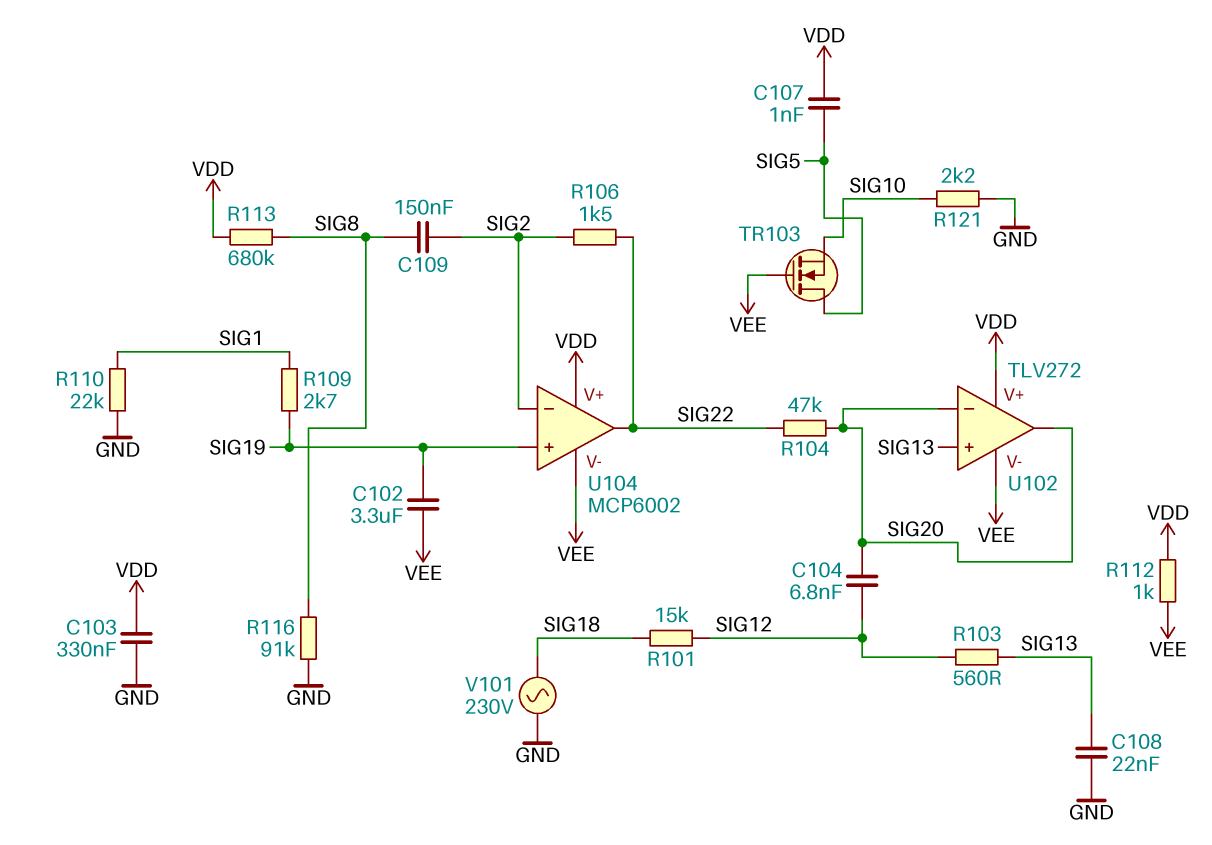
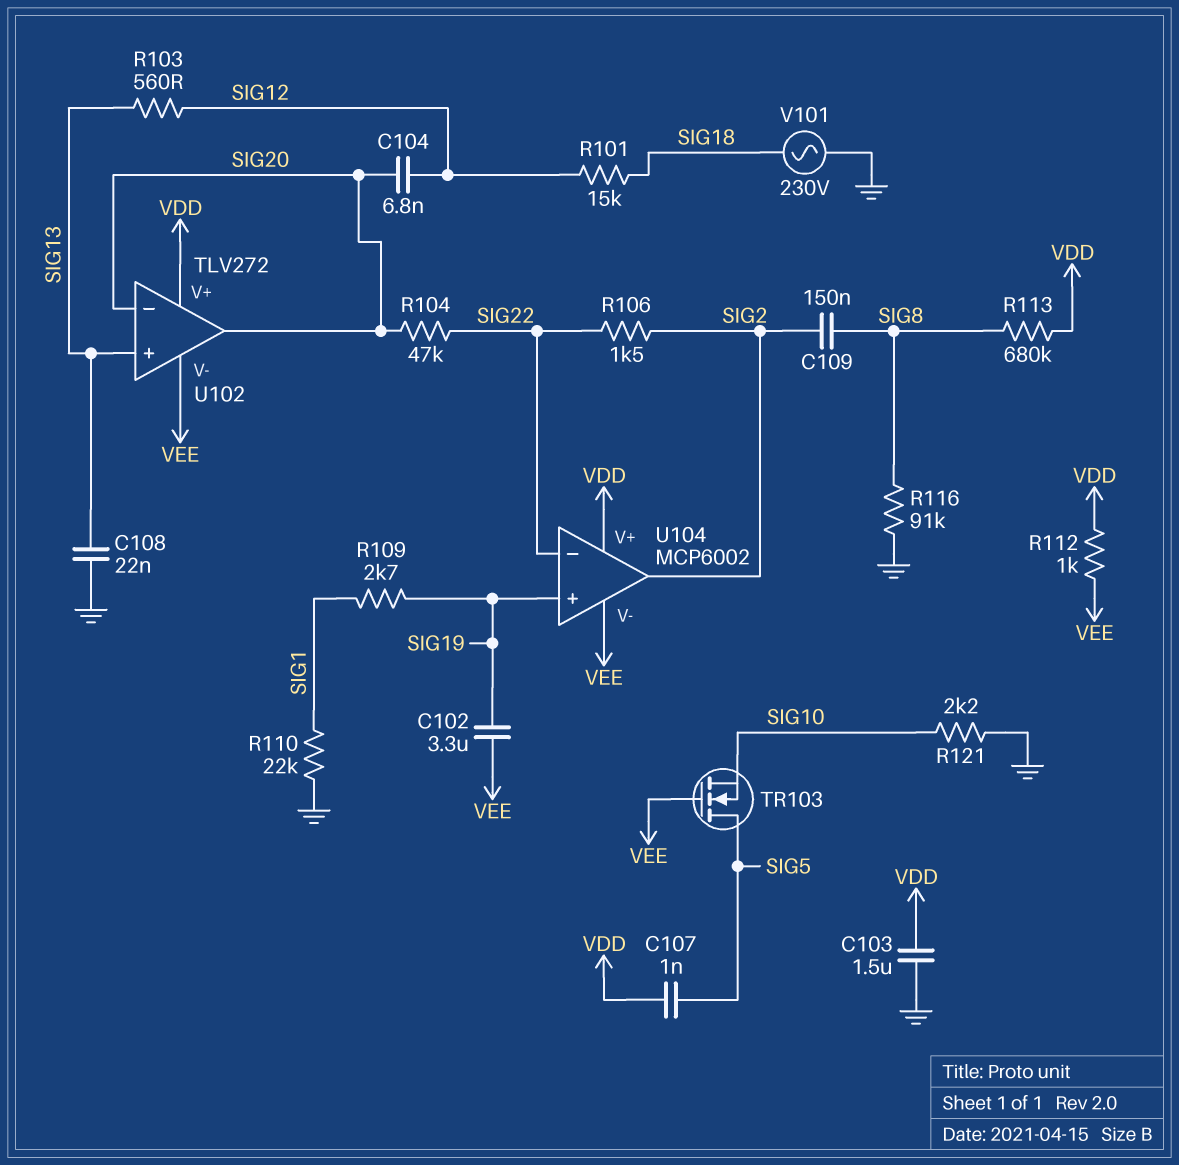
C103: 330nF (GND, VDD) -> 1.5uF (GND, VDD)
U104 pin in-: SIG2 -> SIG22
U104 pin out: SIG22 -> SIG2

